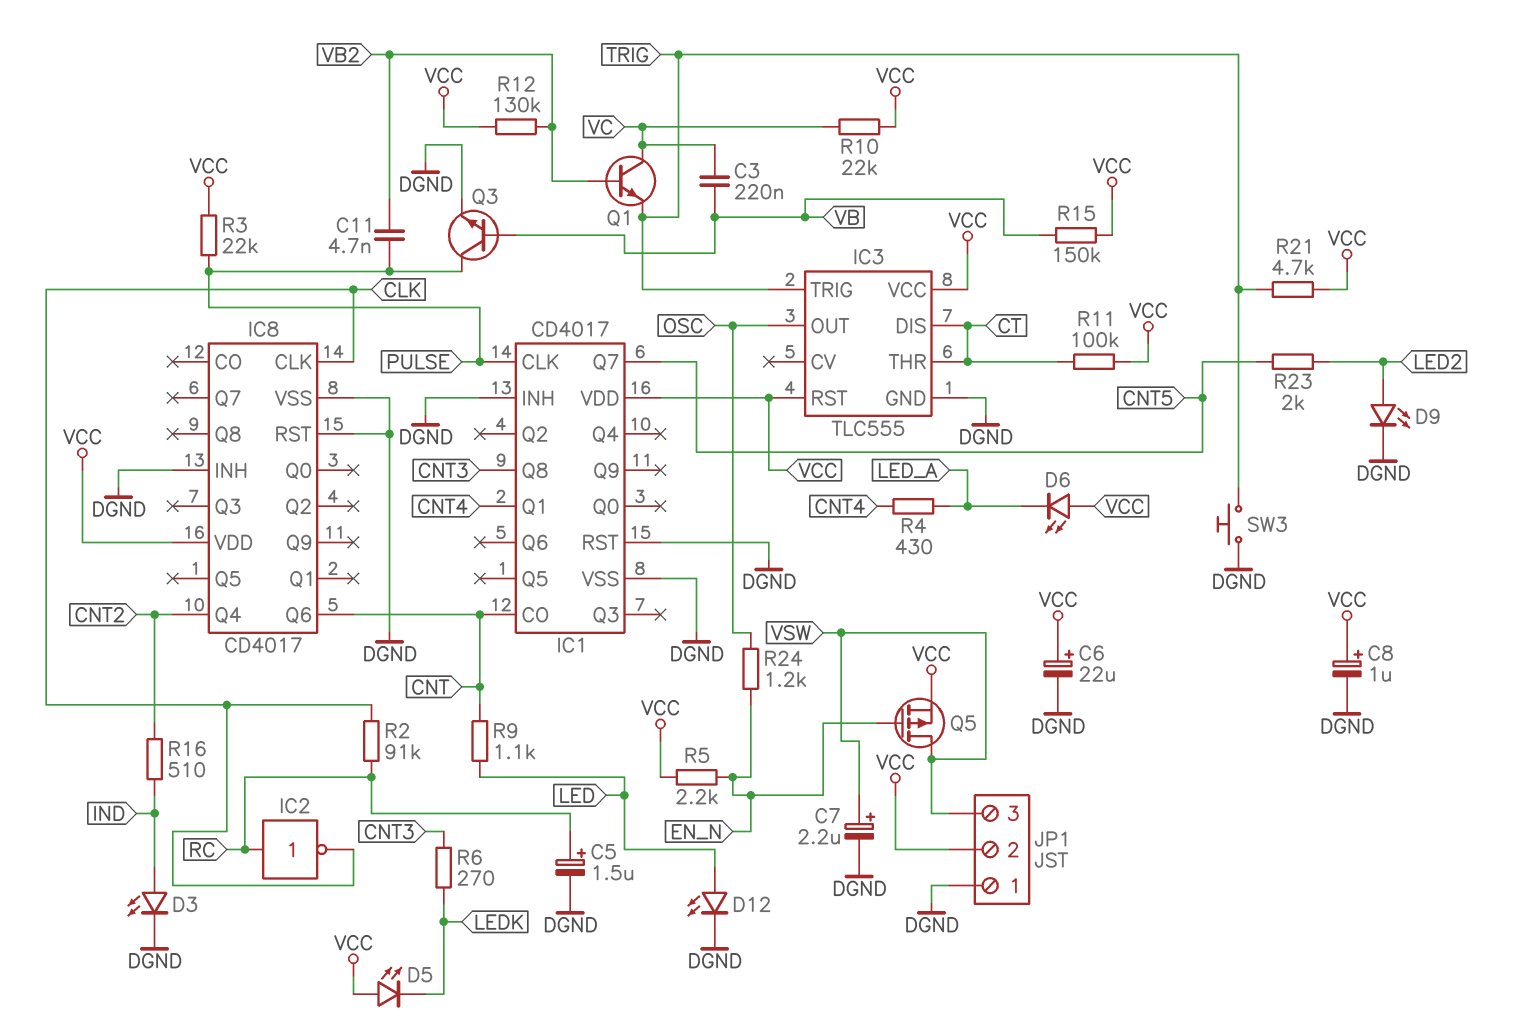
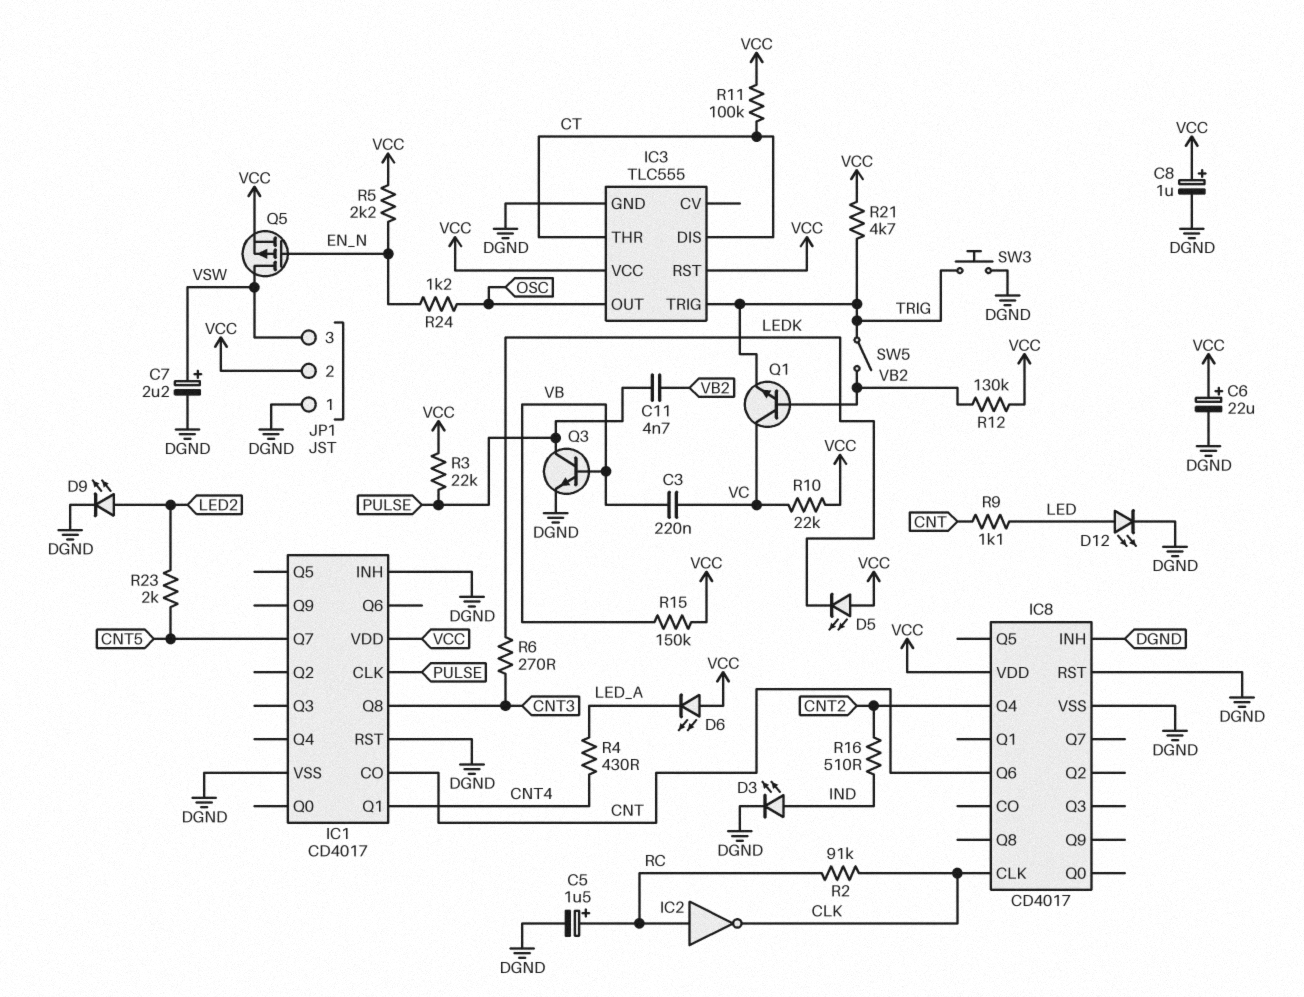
SW5: none -> switch (TRIG, VB2)

